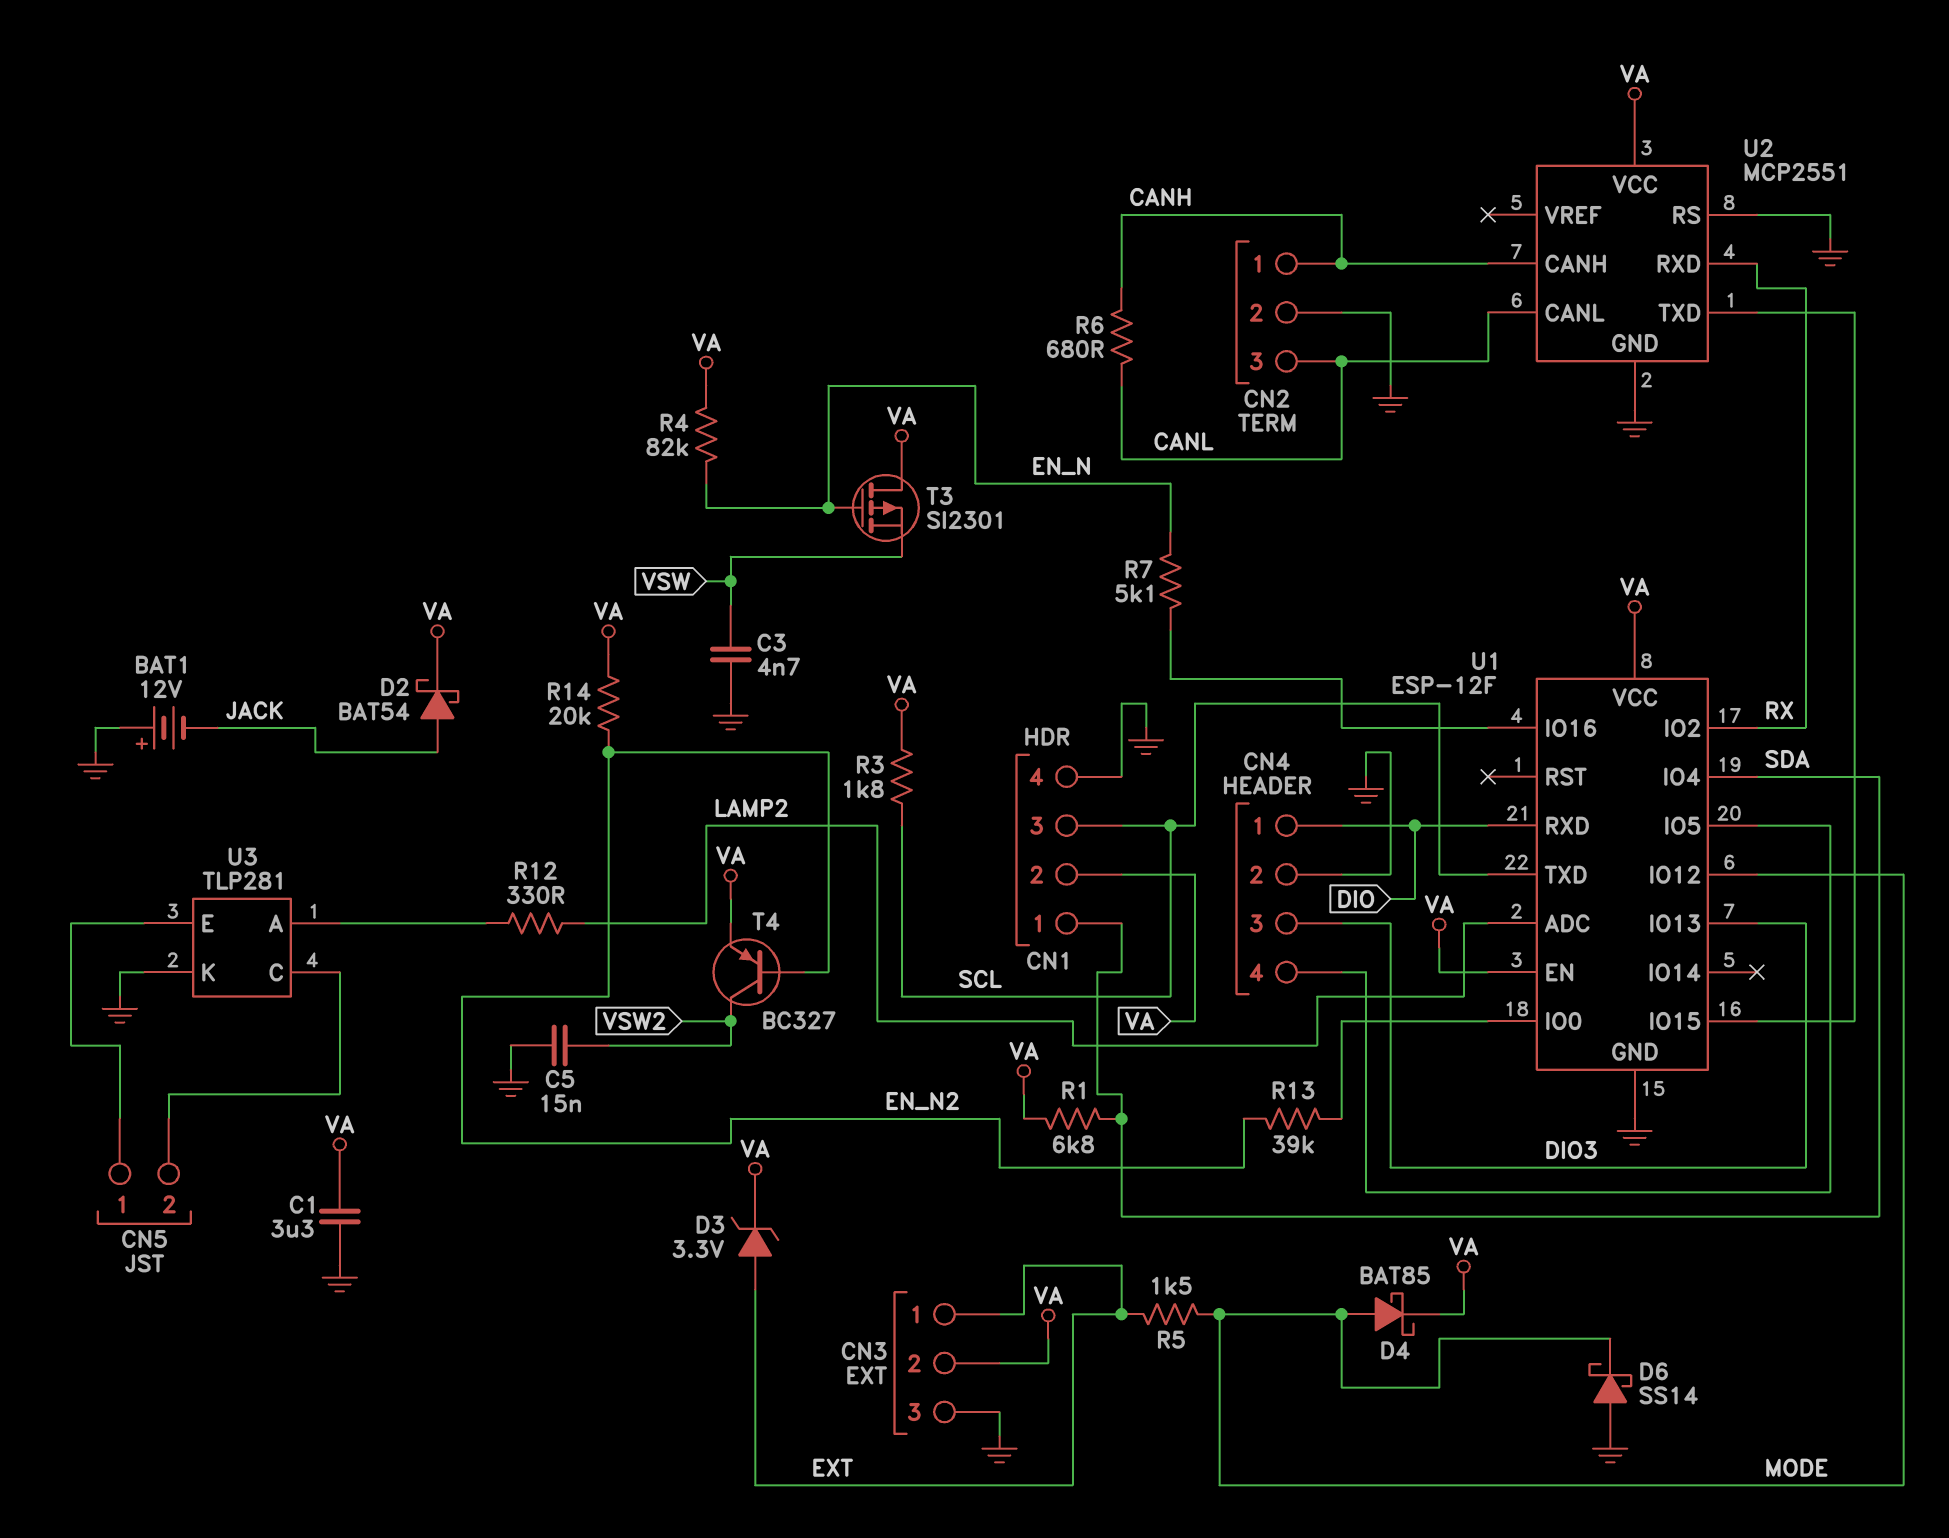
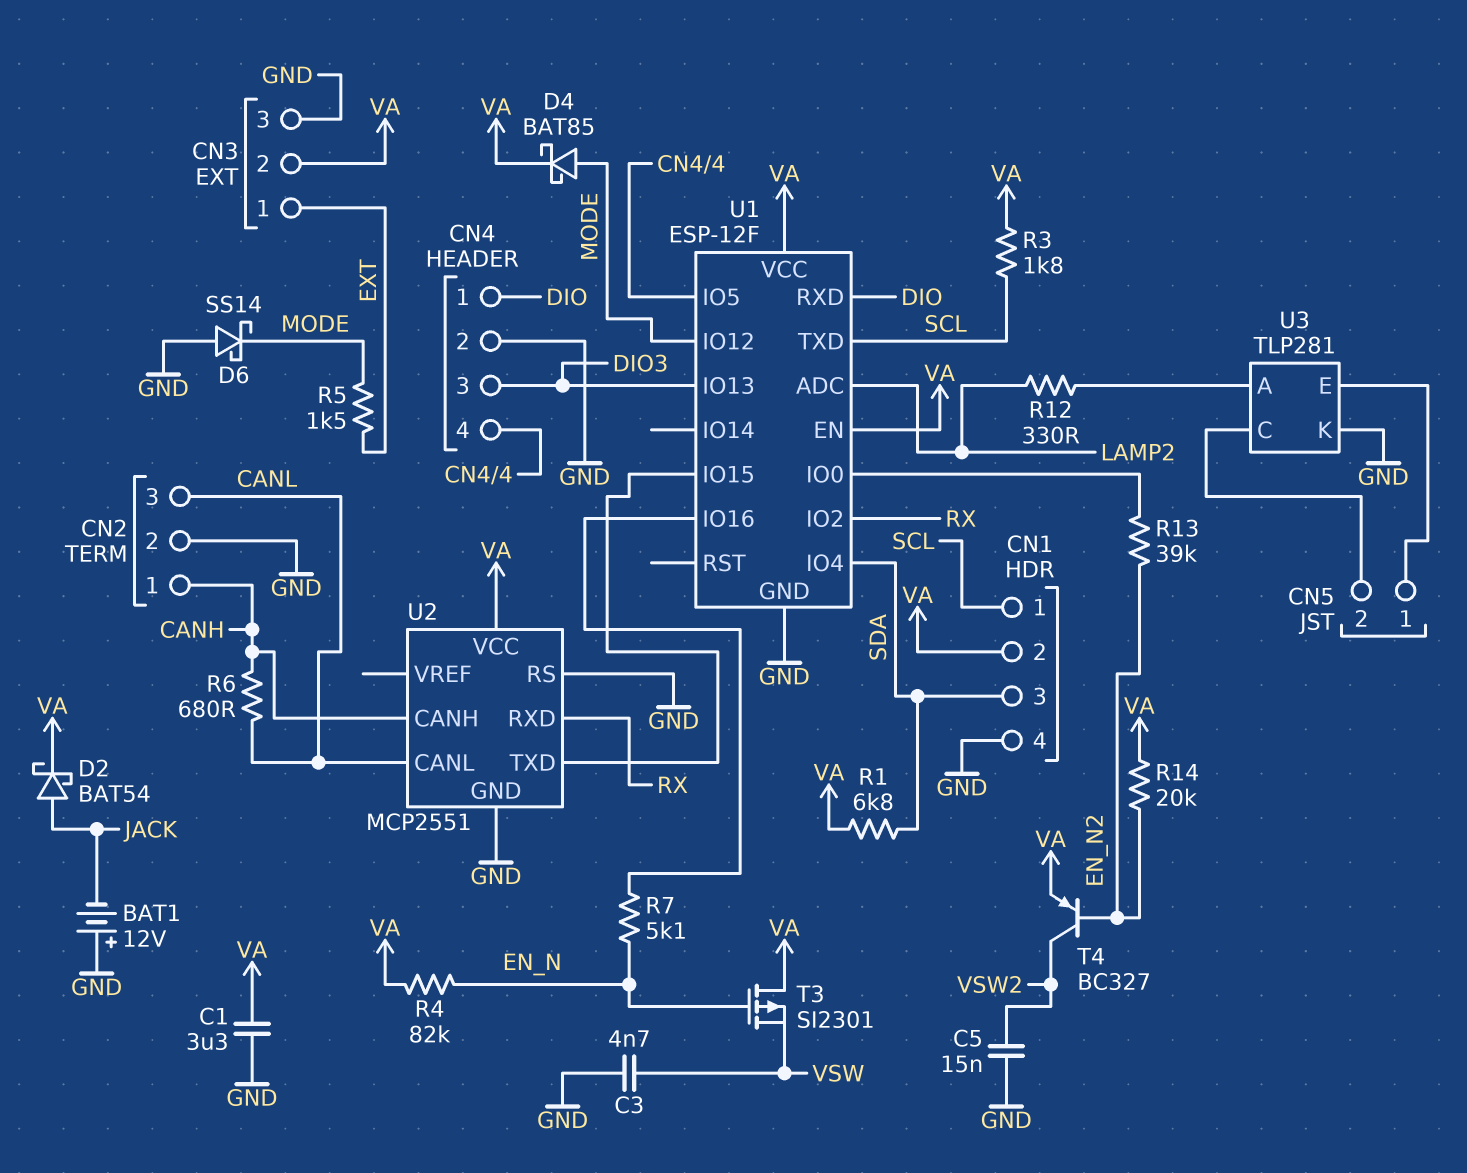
CN1 pin 1: SDA -> SCL
CN1 pin 3: SCL -> SDA
D3: zener 3.3V (A EXT, K VA) -> none

